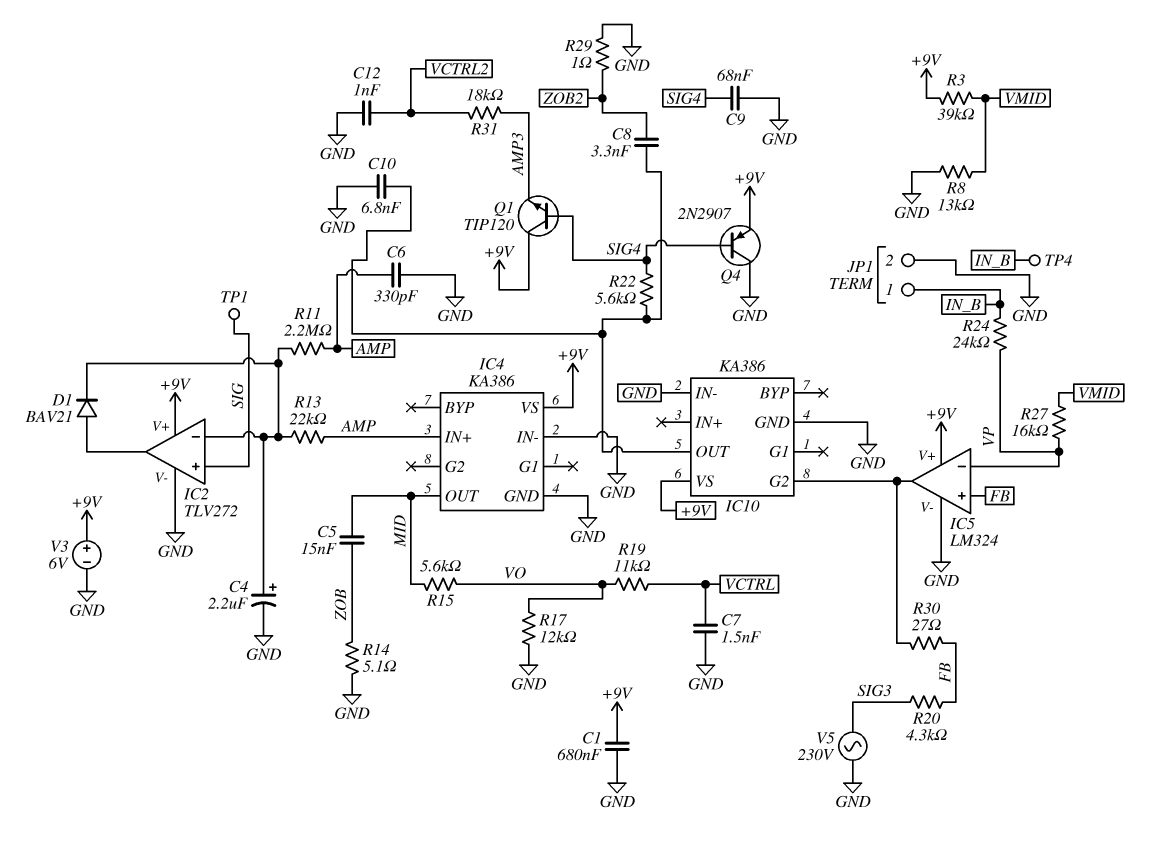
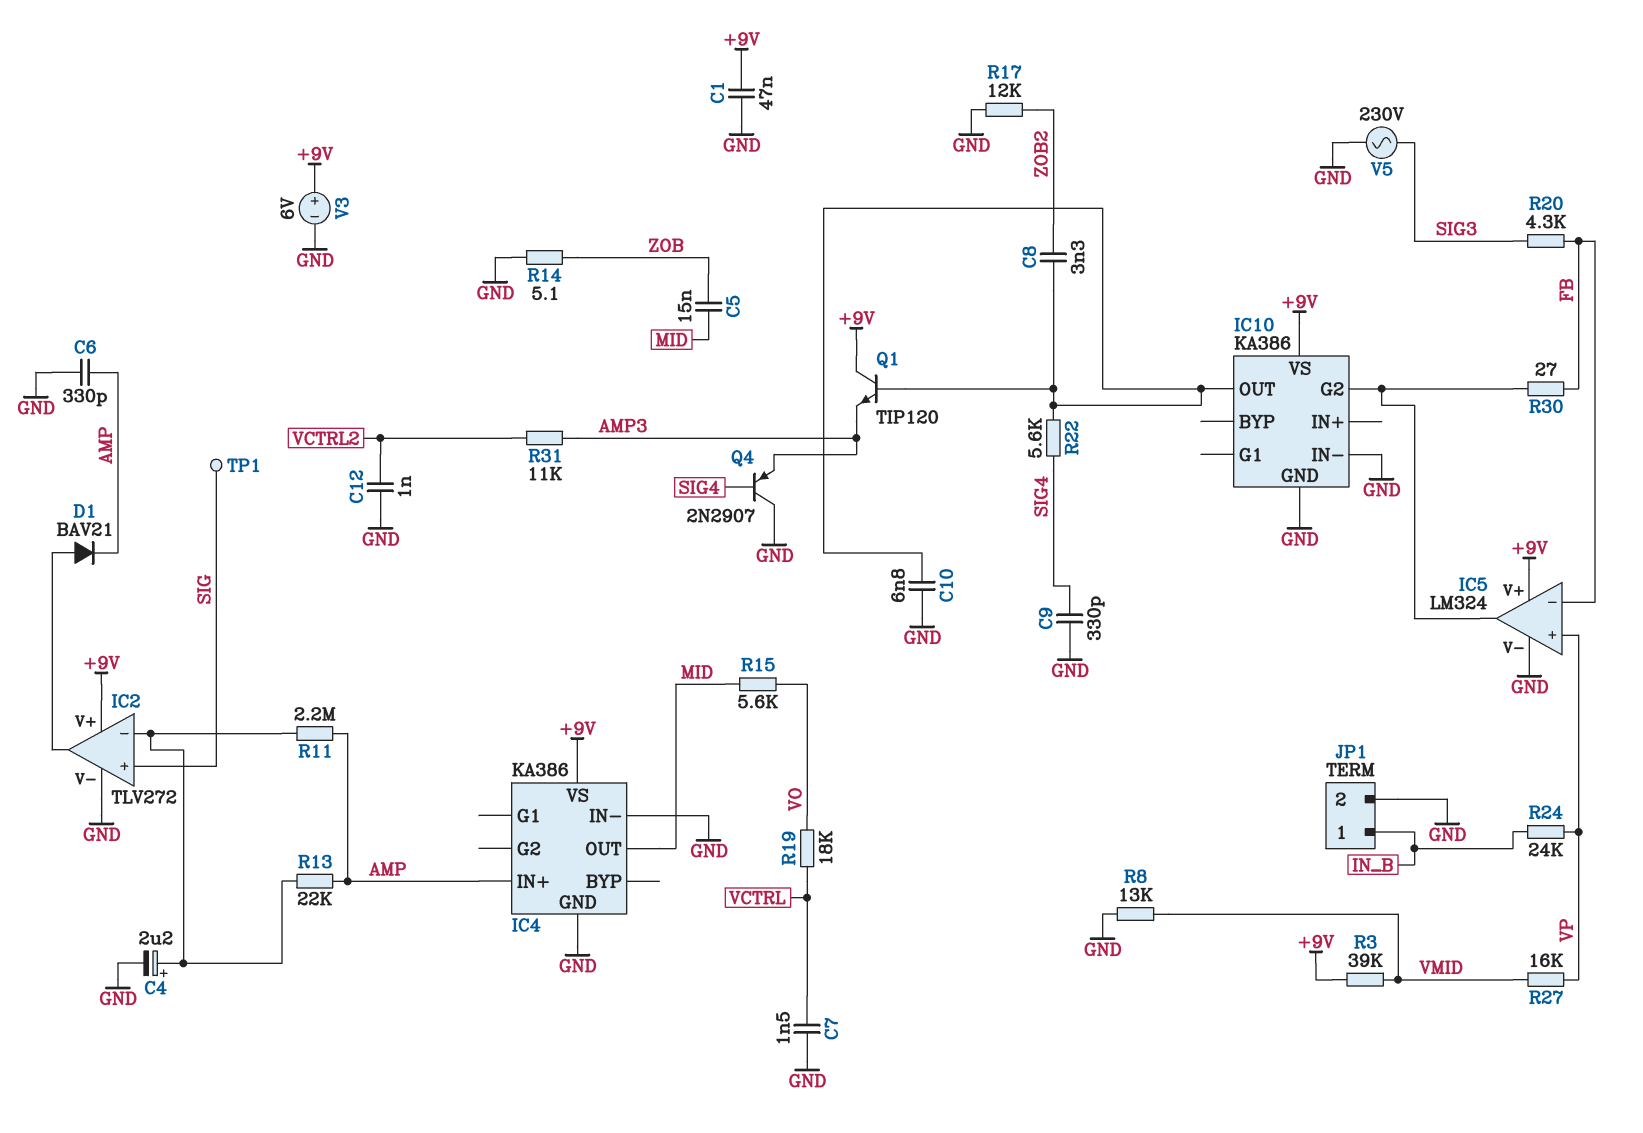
C1: 680nF (+9V, GND) -> 47nF (+9V, GND)
C9: 68nF (GND, SIG4) -> 330pF (GND, SIG4)
D1: diode BAV21 (A IC2/out, K IC2/in-) -> diode BAV21 (A IC2/out, K AMP)
IC5 pin in+: FB -> VP
IC5 pin in-: VP -> FB
Q1: NPN TIP120 (B SIG4, C +9V, E AMP3) -> NPN TIP120 (B IC10/OUT, C +9V, E AMP3)
Q4: PNP 2N2907 (B SIG4, C GND, E +9V) -> PNP 2N2907 (B SIG4, C GND, E AMP3)
R17: 12k (GND, VO) -> 12k (GND, ZOB2)
R19: 11k (VCTRL, VO) -> 18k (VCTRL, VO)
R29: 1 (GND, ZOB2) -> none
R31: 18k (AMP3, VCTRL2) -> 11k (AMP3, VCTRL2)
TP4: test point (IN_B) -> none

